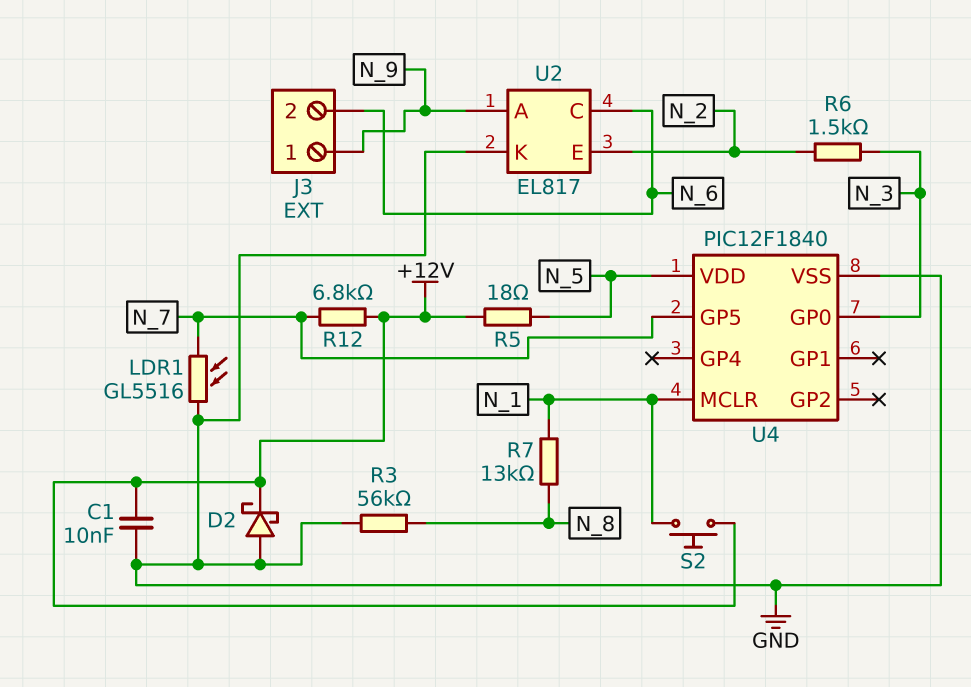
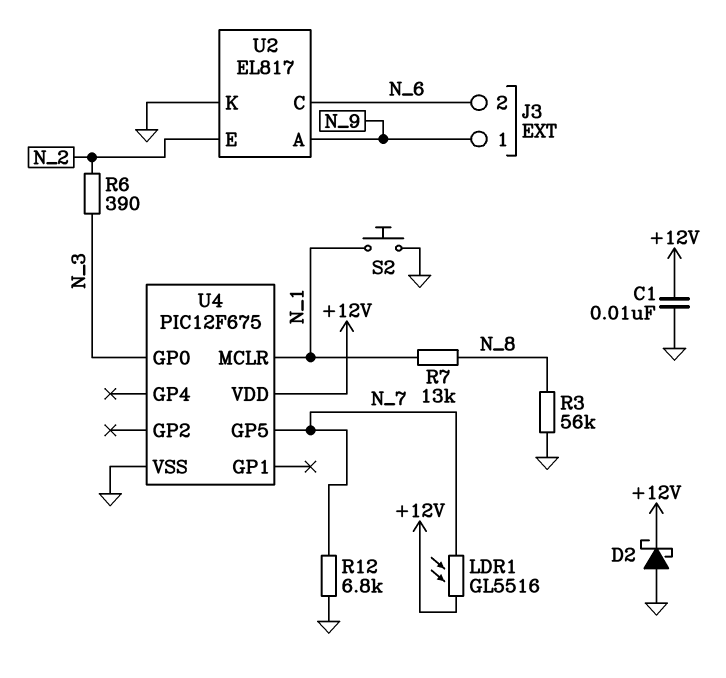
LDR1: GL5516 (GND, N_7) -> GL5516 (+12V, N_7)
R5: 18 (+12V, N_5) -> none
R6: 1.5k (N_2, N_3) -> 390 (N_2, N_3)
R12: 6.8k (+12V, N_7) -> 6.8k (GND, N_7)
S2: button (+12V, N_1) -> button (GND, N_1)
U4: PIC12F1840 -> PIC12F675
U4 pin VDD: N_5 -> +12V

